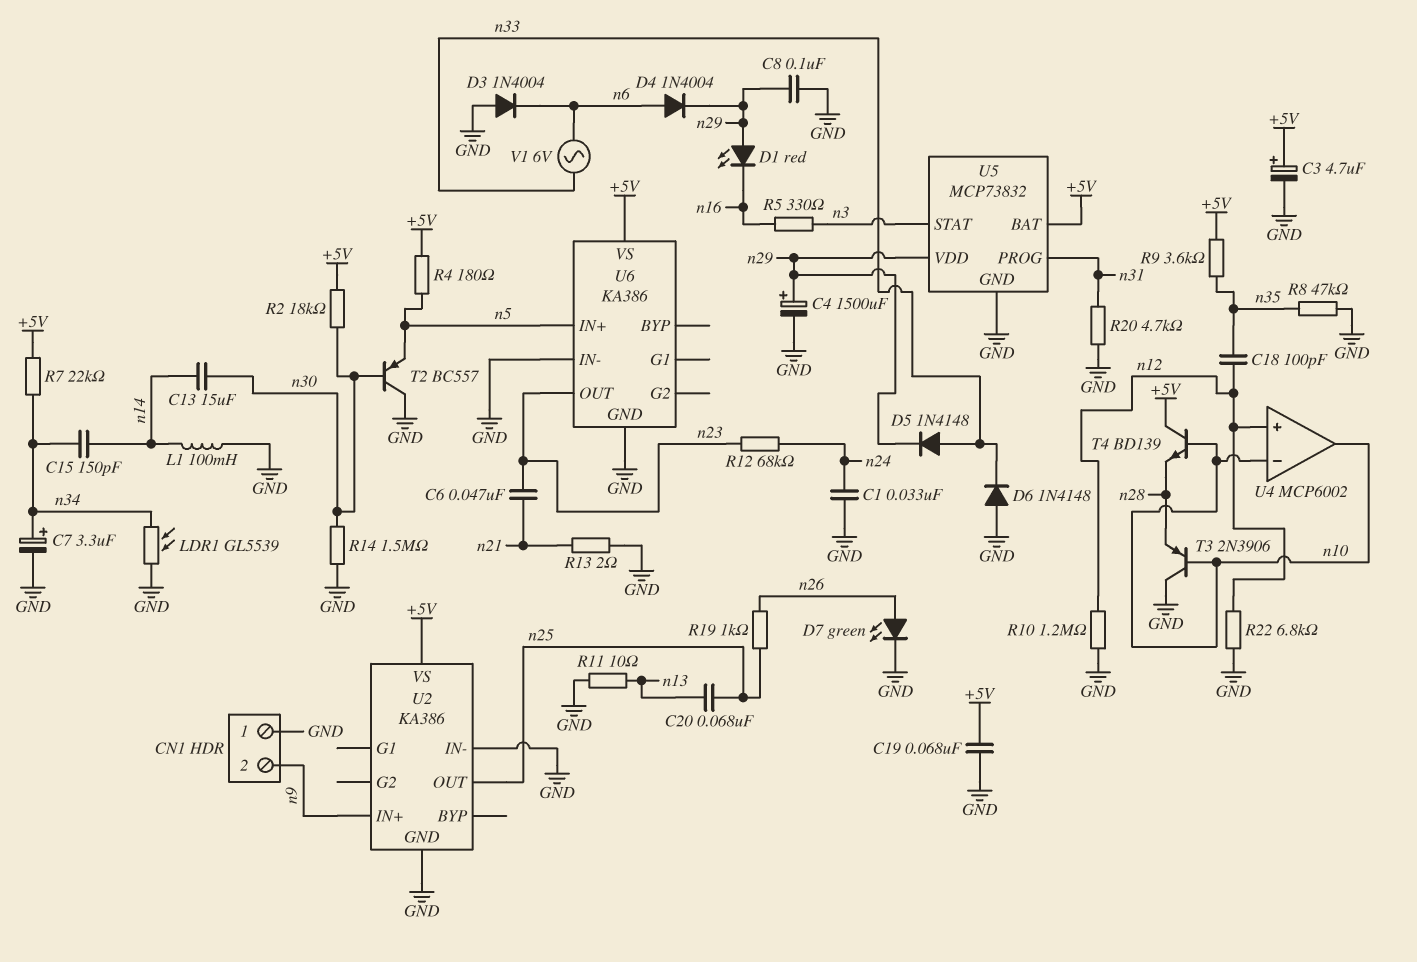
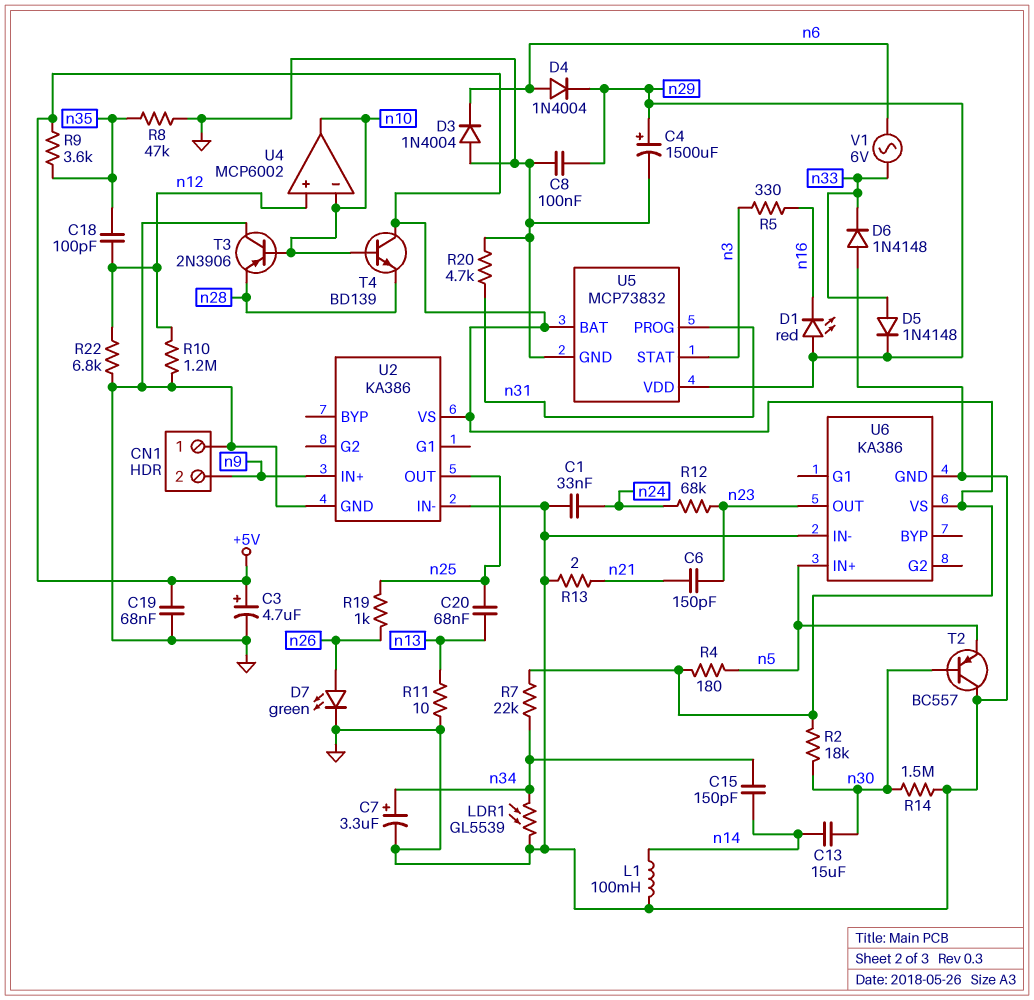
C6: 47nF (n21, n23) -> 150pF (n21, n23)

